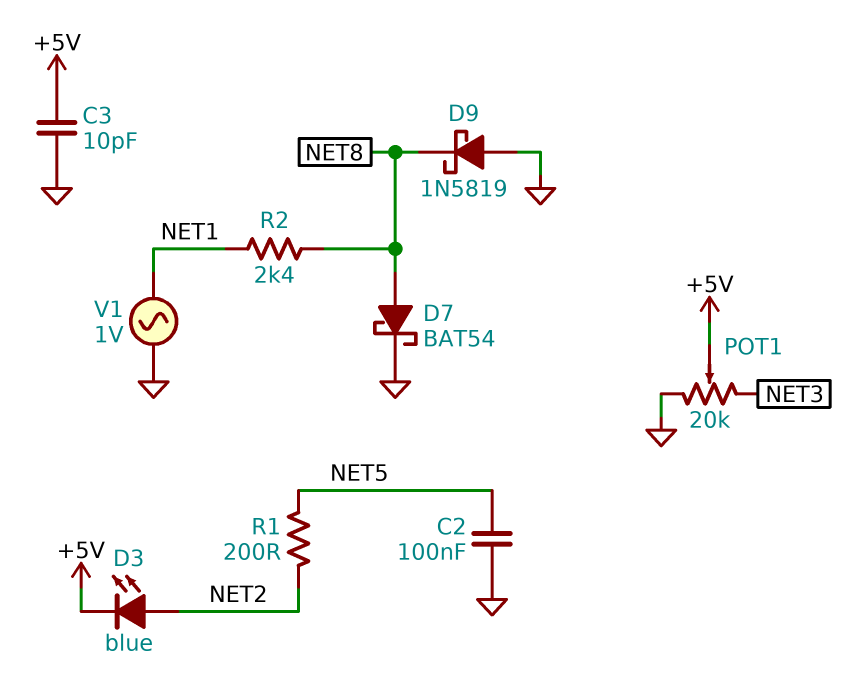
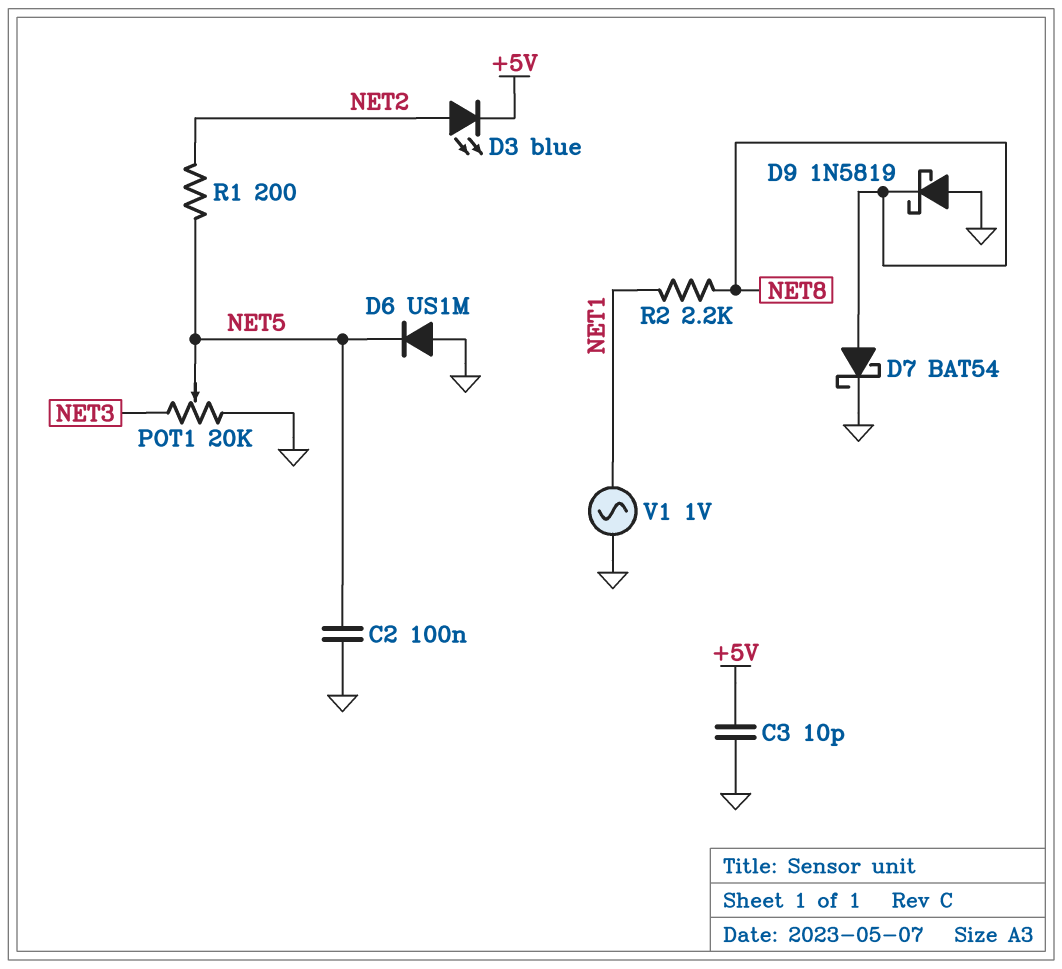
D6: none -> diode US1M (A GND, K NET5)
POT1: 20k (GND, NET3, wiper +5V) -> 20k (GND, NET3, wiper NET5)
R2: 2.4k (NET1, NET8) -> 2.2k (NET1, NET8)

